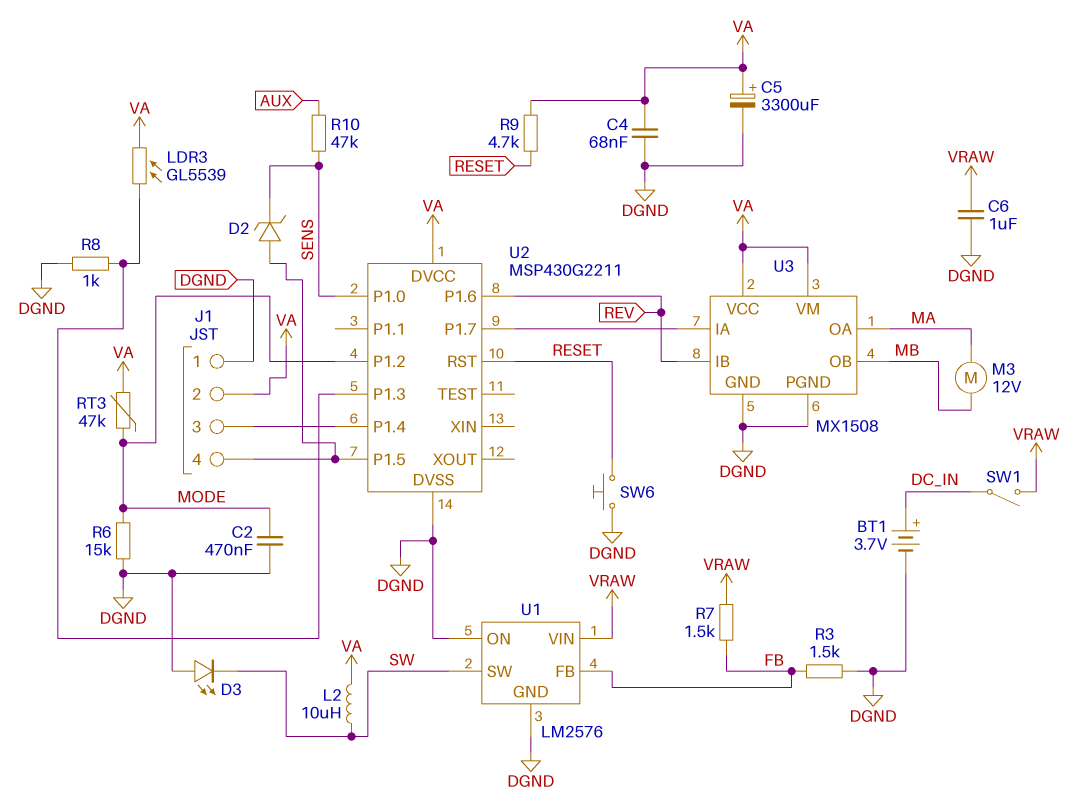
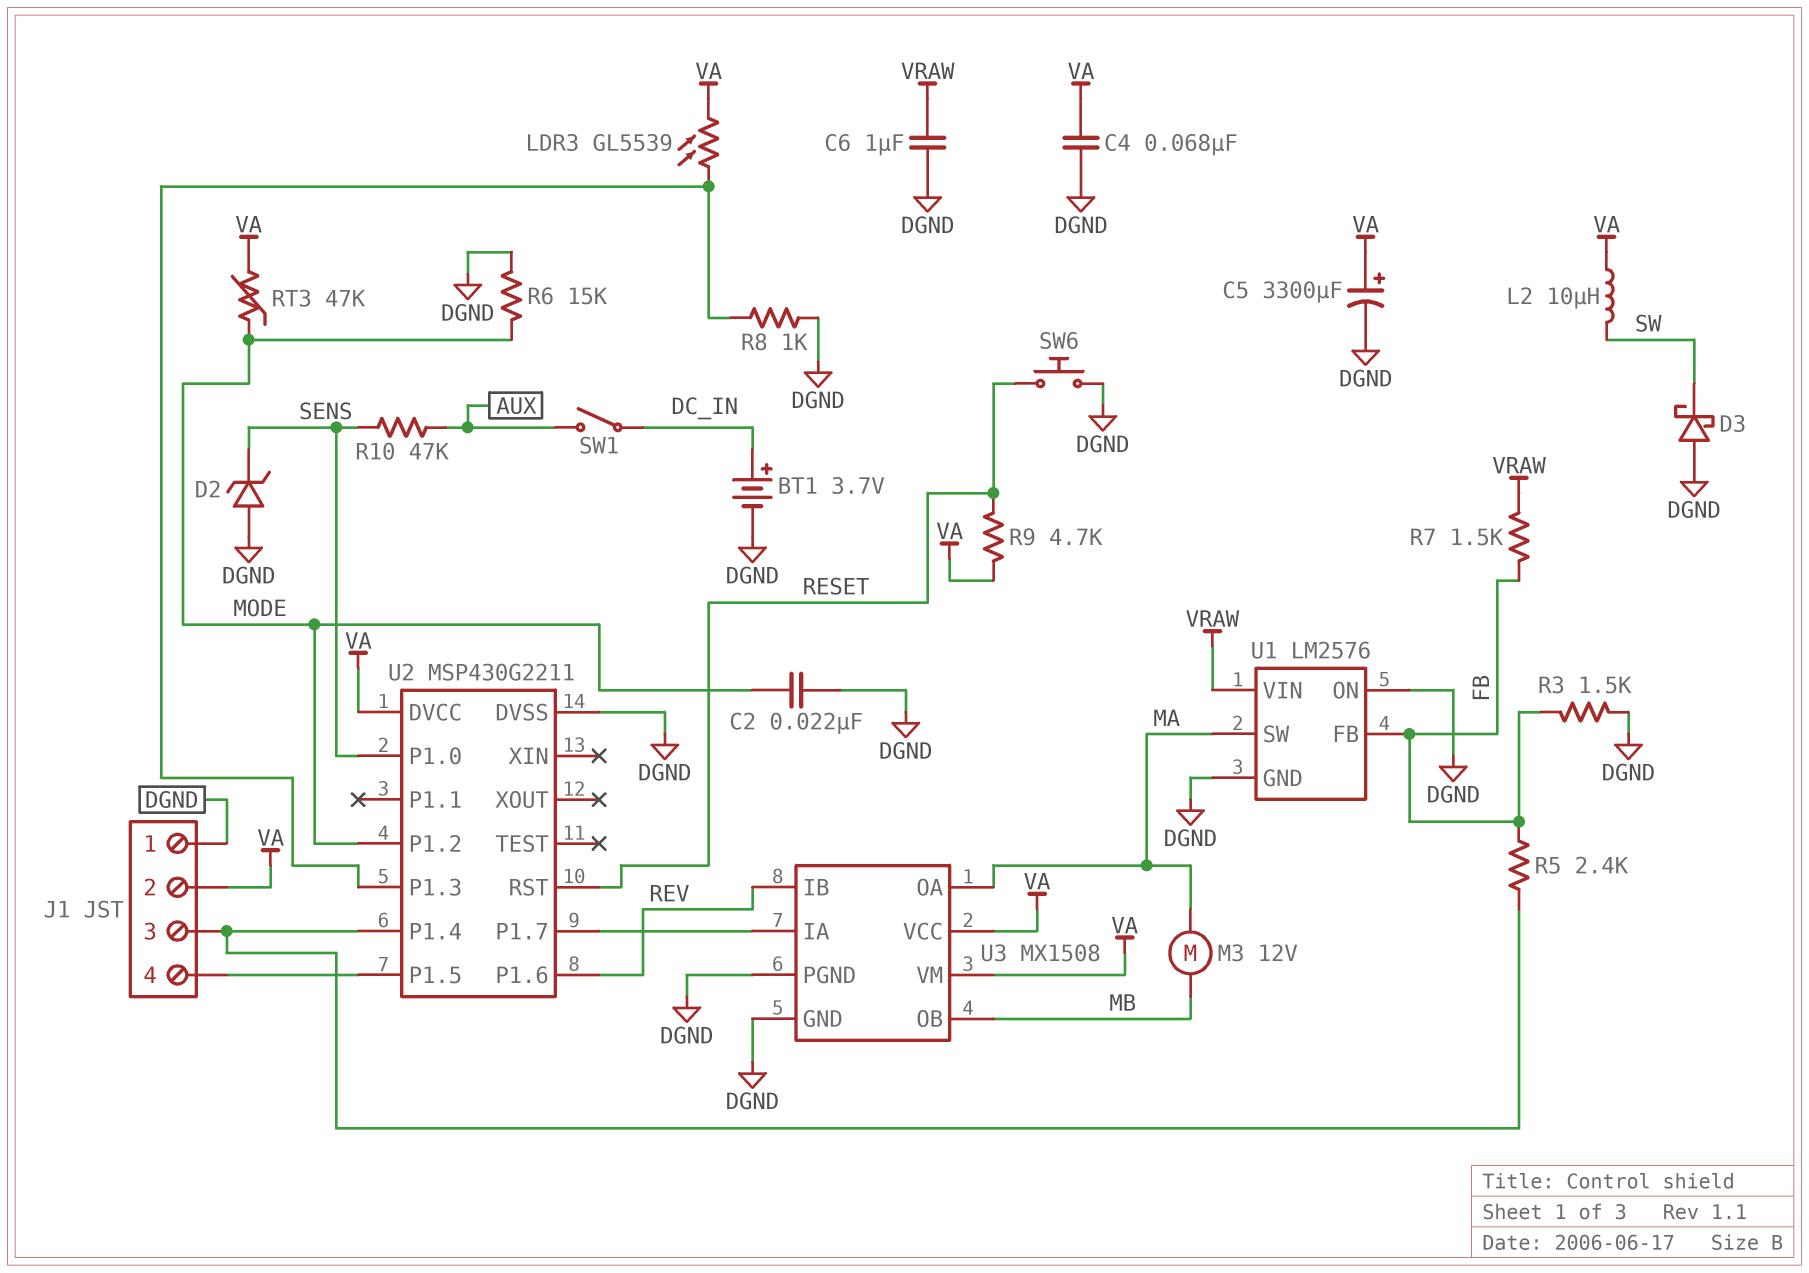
C2: 470nF (DGND, MODE) -> 22nF (DGND, MODE)
D2: zener (A J1/4, K SENS) -> zener (A DGND, K SENS)
D3: LED (A DGND, K SW) -> schottky (A DGND, K SW)
R5: none -> 2.4k (FB, J1/3)
SW1: switch (DC_IN, VRAW) -> switch (AUX, DC_IN)
U1 pin SW: SW -> MA

